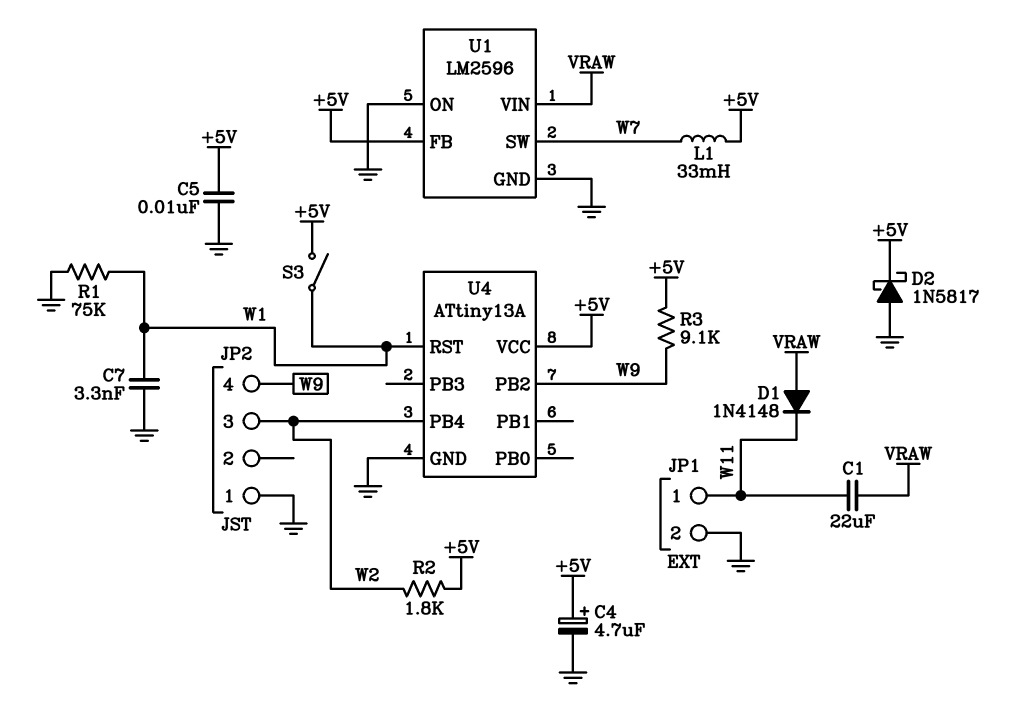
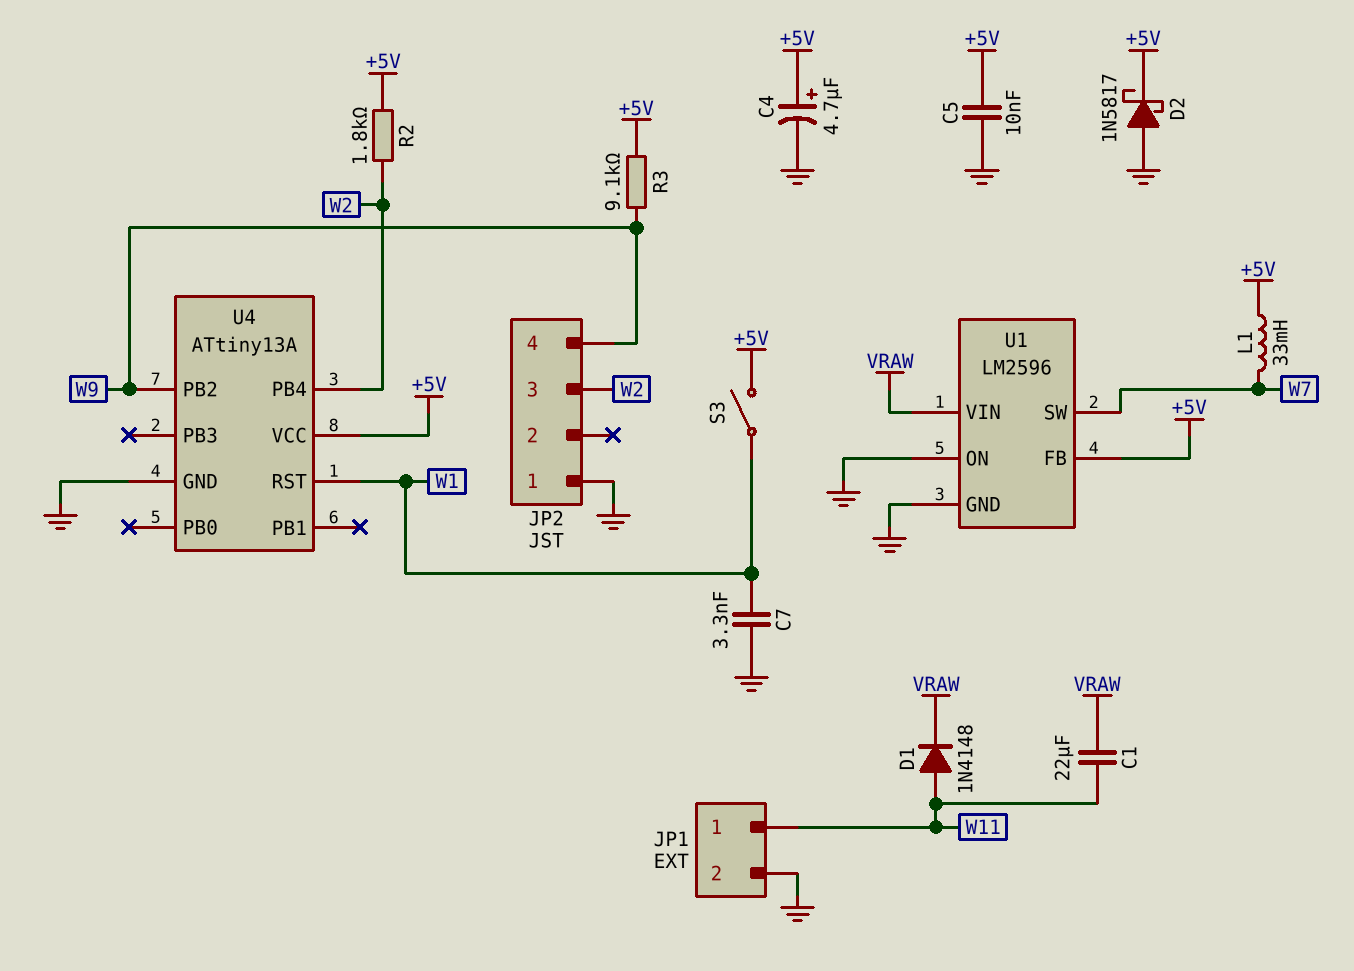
D1: diode 1N4148 (A VRAW, K W11) -> diode 1N4148 (A W11, K VRAW)
R1: 75k (GND, W1) -> none

